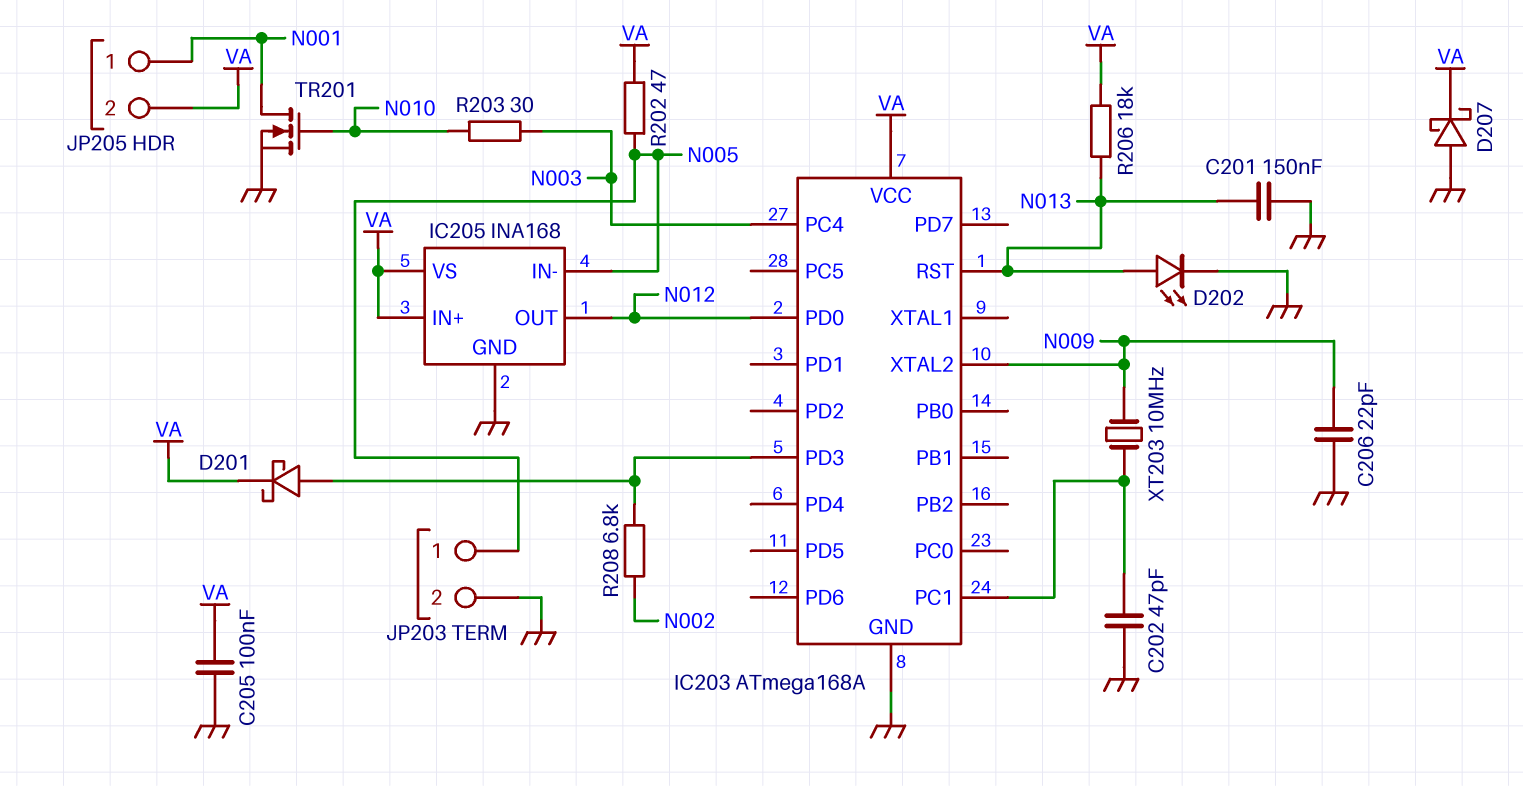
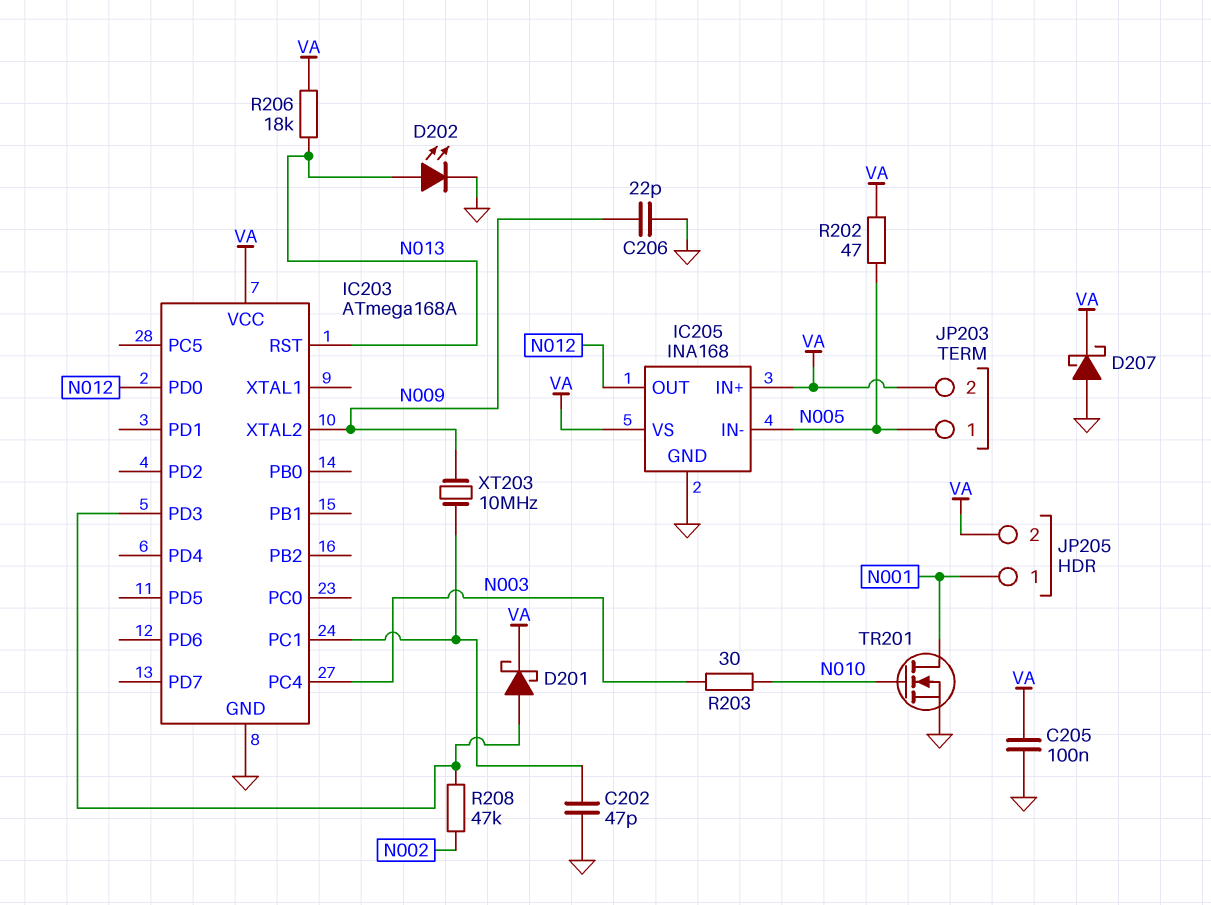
C201: 150nF (GND, N013) -> none
JP203 pin 2: GND -> VA
R208: 6.8k (IC203/PD3, N002) -> 47k (IC203/PD3, N002)

